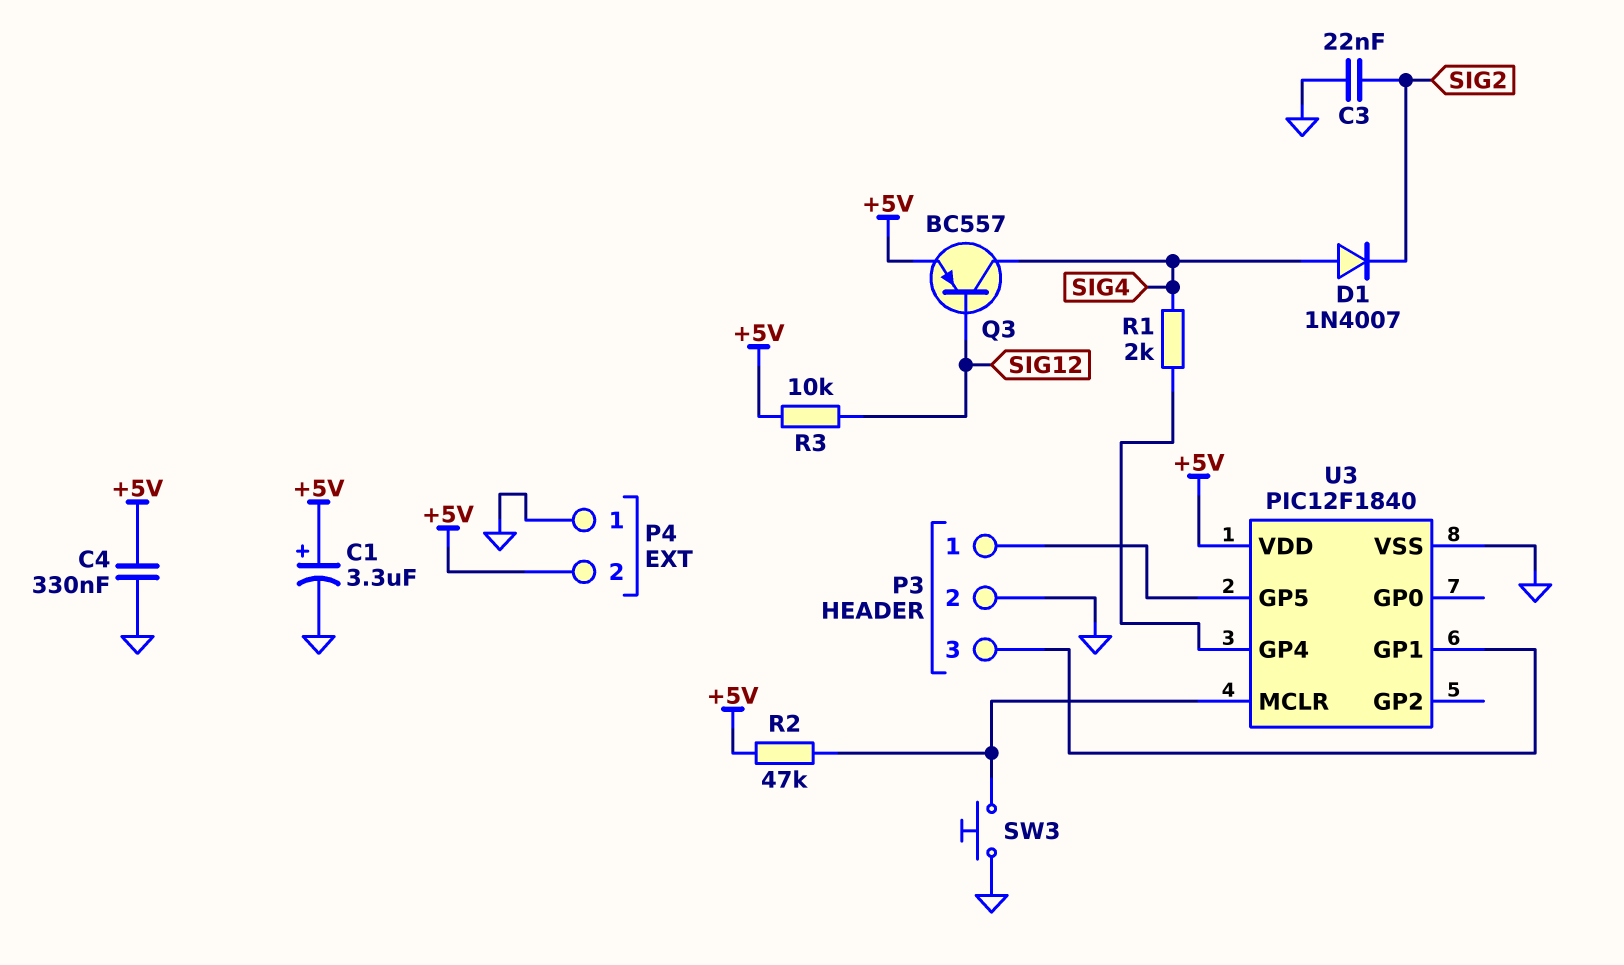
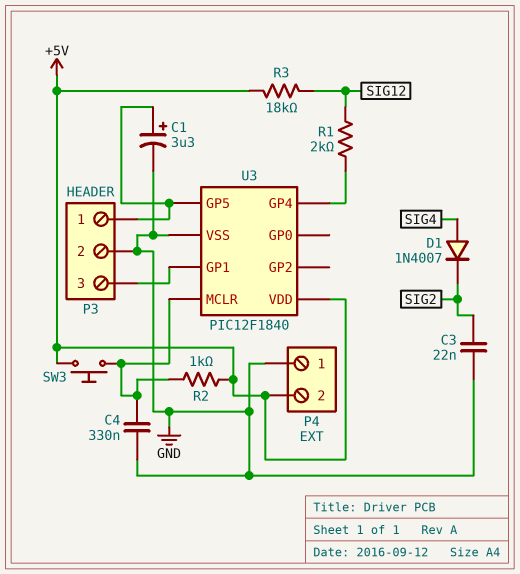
C1: 3.3uF (plus +5V, minus GND) -> 3.3uF (plus P3/1, minus GND)
C4: 330nF (+5V, GND) -> 330nF (GND, U3/MCLR)
Q3: PNP BC557 (B SIG12, C SIG4, E +5V) -> none
R1: 2k (SIG4, U3/GP4) -> 2k (SIG12, U3/GP4)
R2: 47k (+5V, U3/MCLR) -> 1k (+5V, U3/MCLR)
R3: 10k (+5V, SIG12) -> 18k (+5V, SIG12)
SW3: button (GND, U3/MCLR) -> button (+5V, U3/MCLR)

